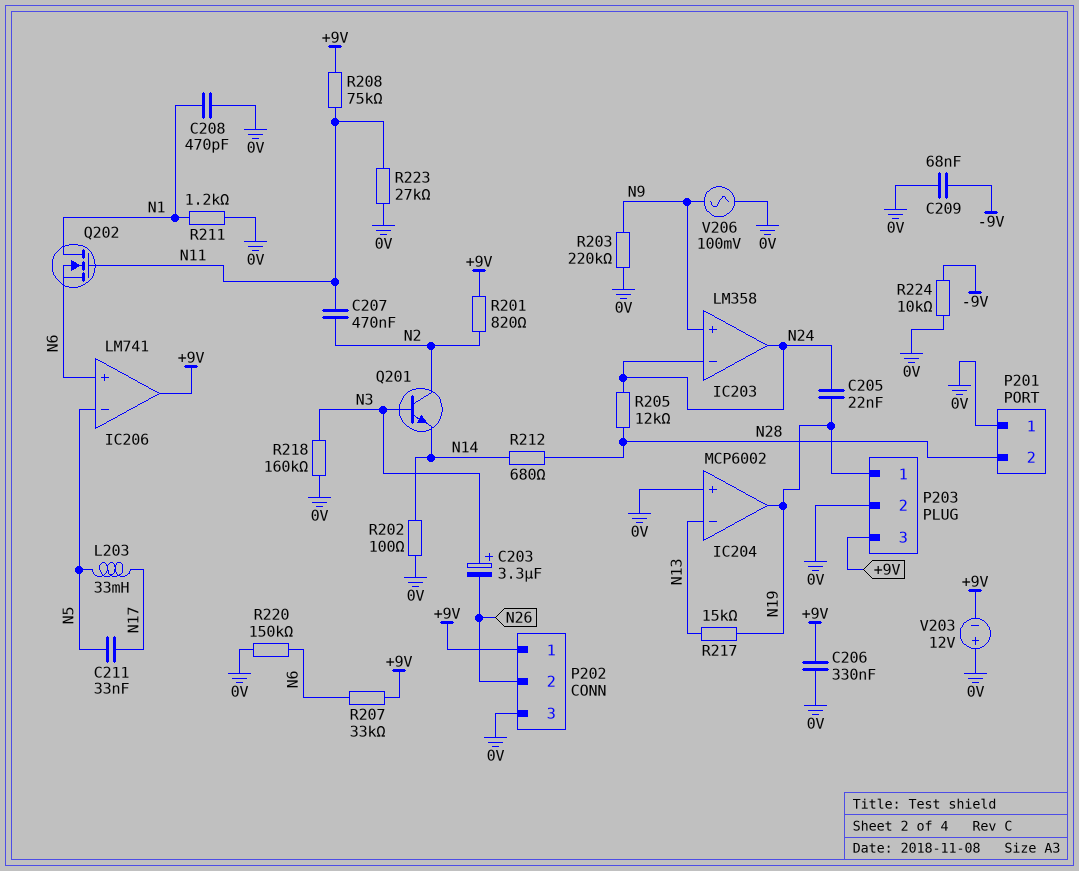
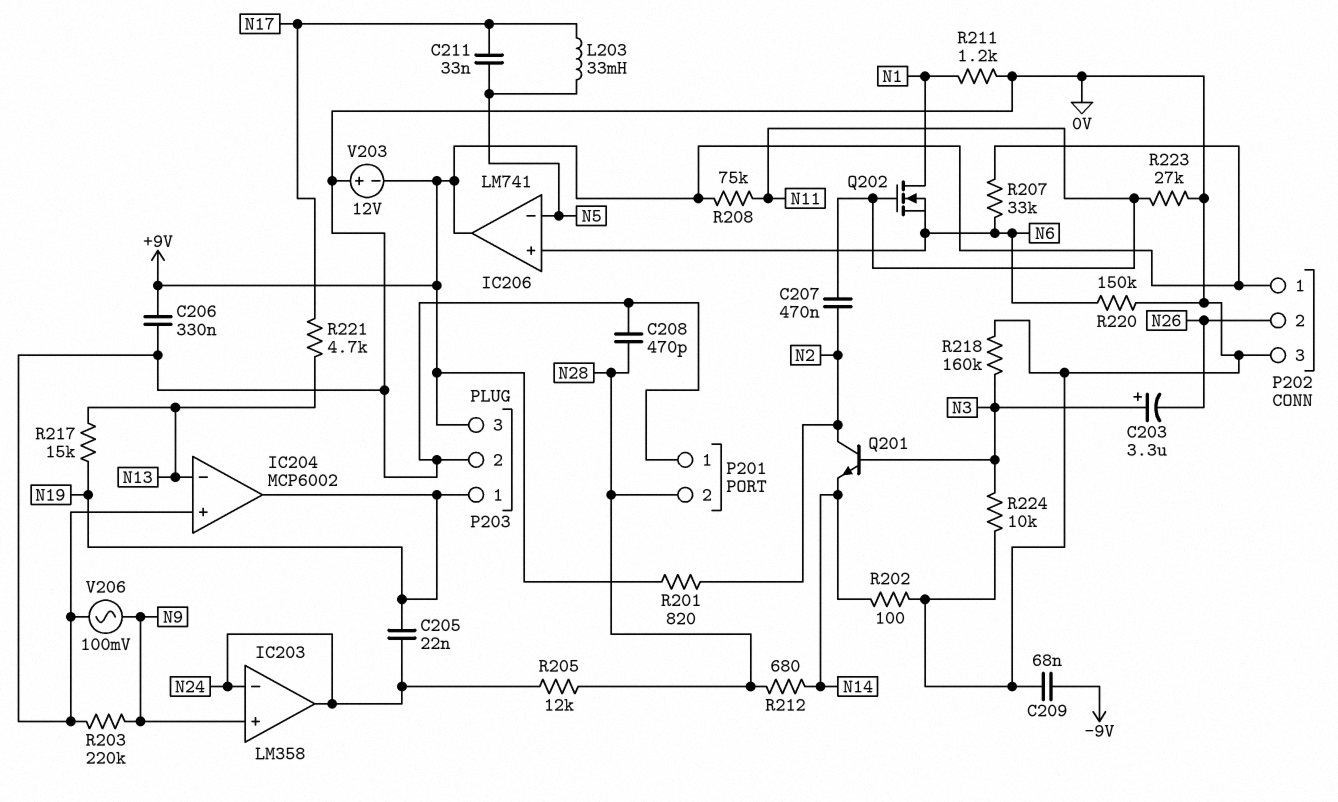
C208: 470pF (0V, N1) -> 470pF (0V, N28)
R221: none -> 4.7k (N13, N17)
R224: 10k (-9V, 0V) -> 10k (0V, N3)

